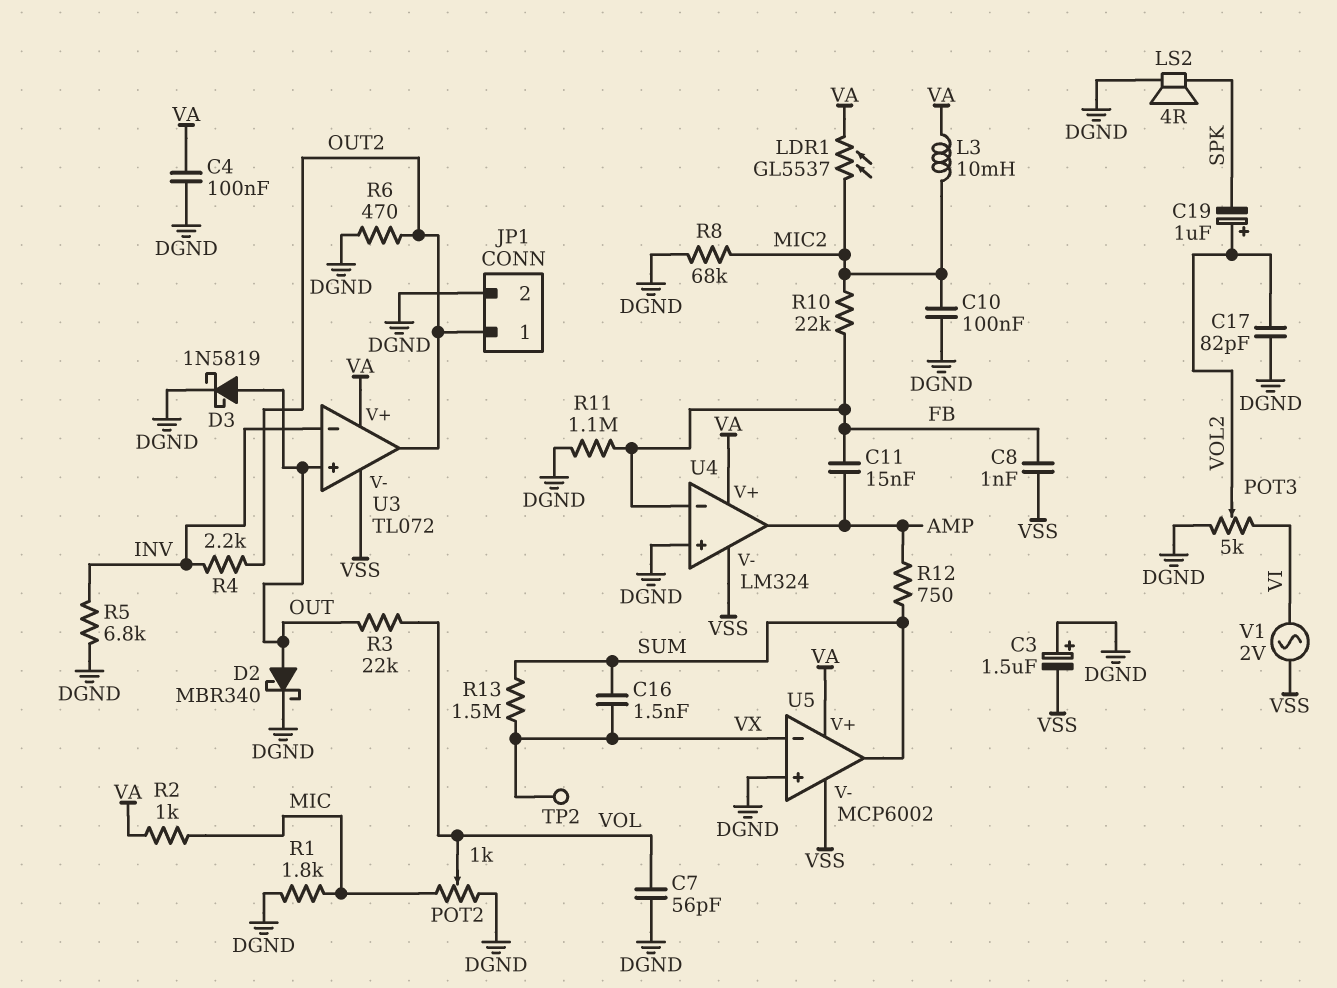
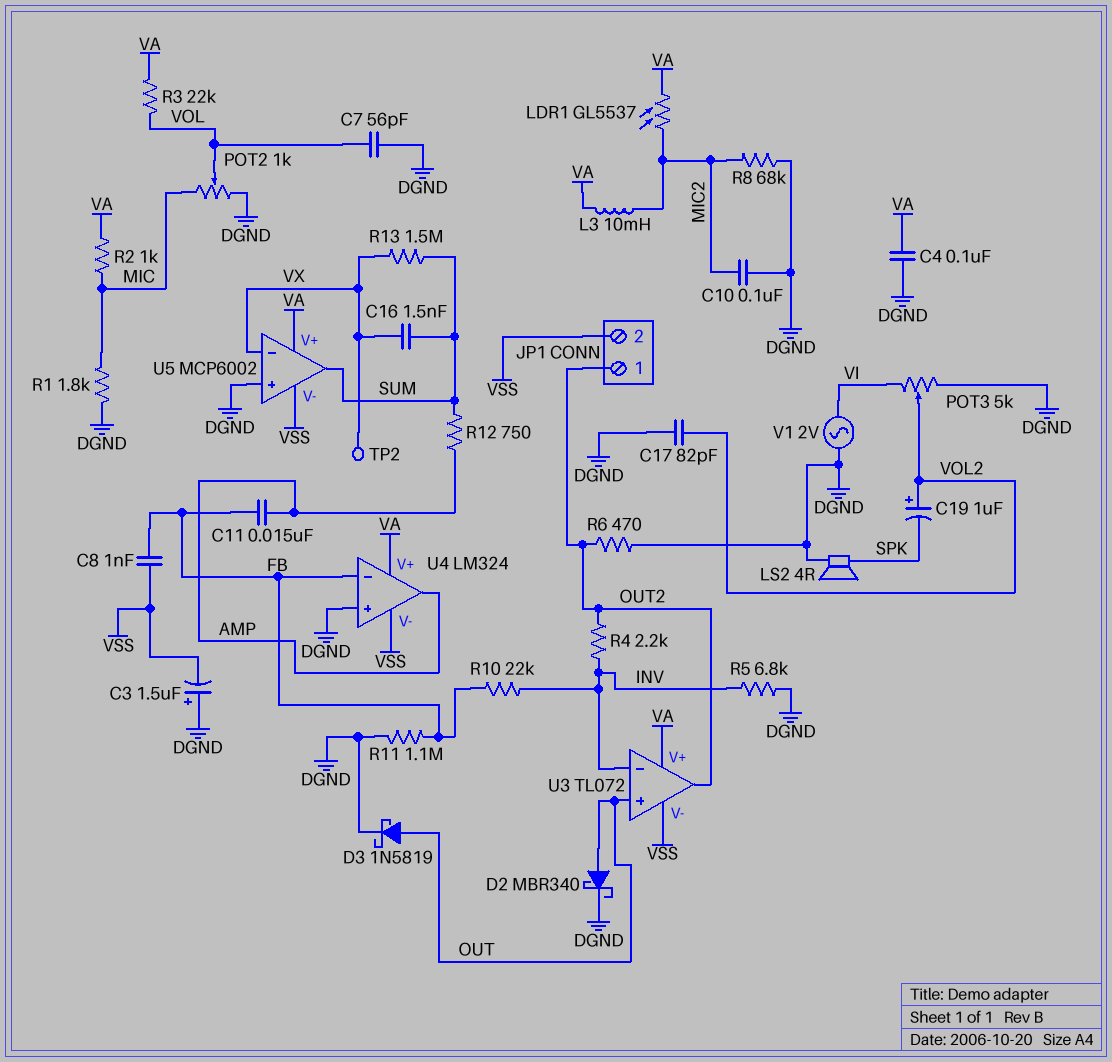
JP1 pin 2: DGND -> VSS
R3: 22k (OUT, VOL) -> 22k (VA, VOL)
R10: 22k (FB, MIC2) -> 22k (FB, INV)
V1: AC 2V (VI, VSS) -> AC 2V (DGND, VI)

